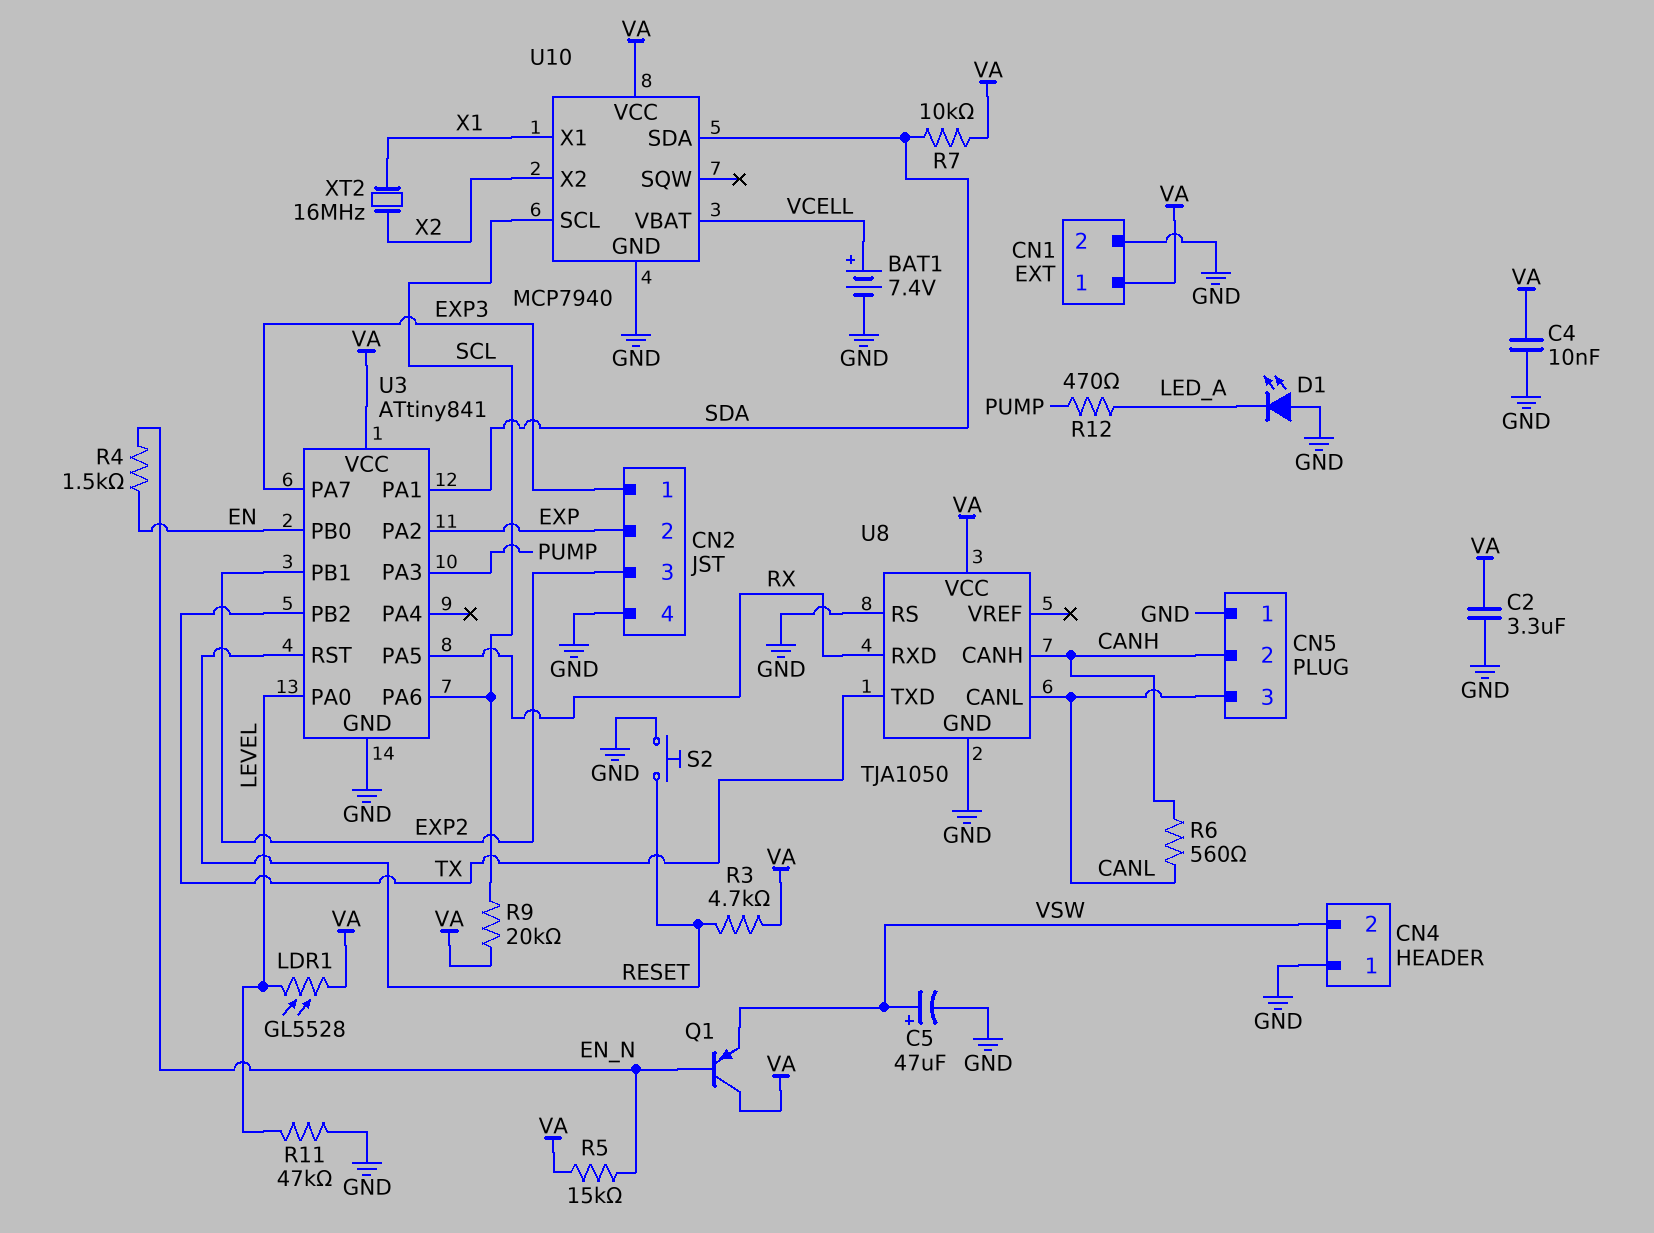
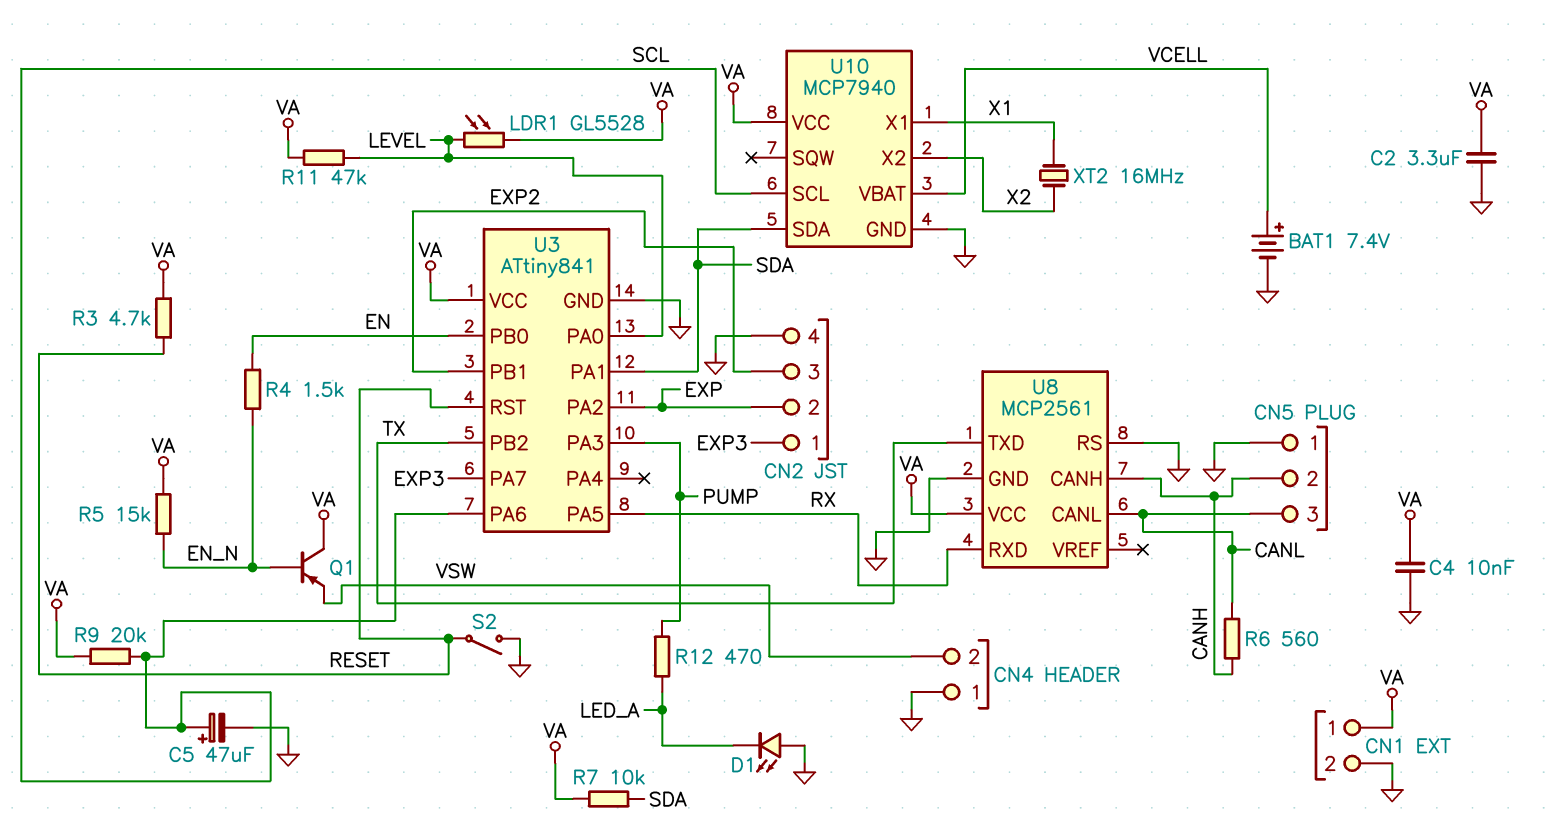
C5: 47uF (plus VSW, minus GND) -> 47uF (plus SCL, minus GND)
R11: 47k (GND, LEVEL) -> 47k (LEVEL, VA)
S2: button (GND, RESET) -> switch (GND, RESET)
U8: TJA1050 -> MCP2561

